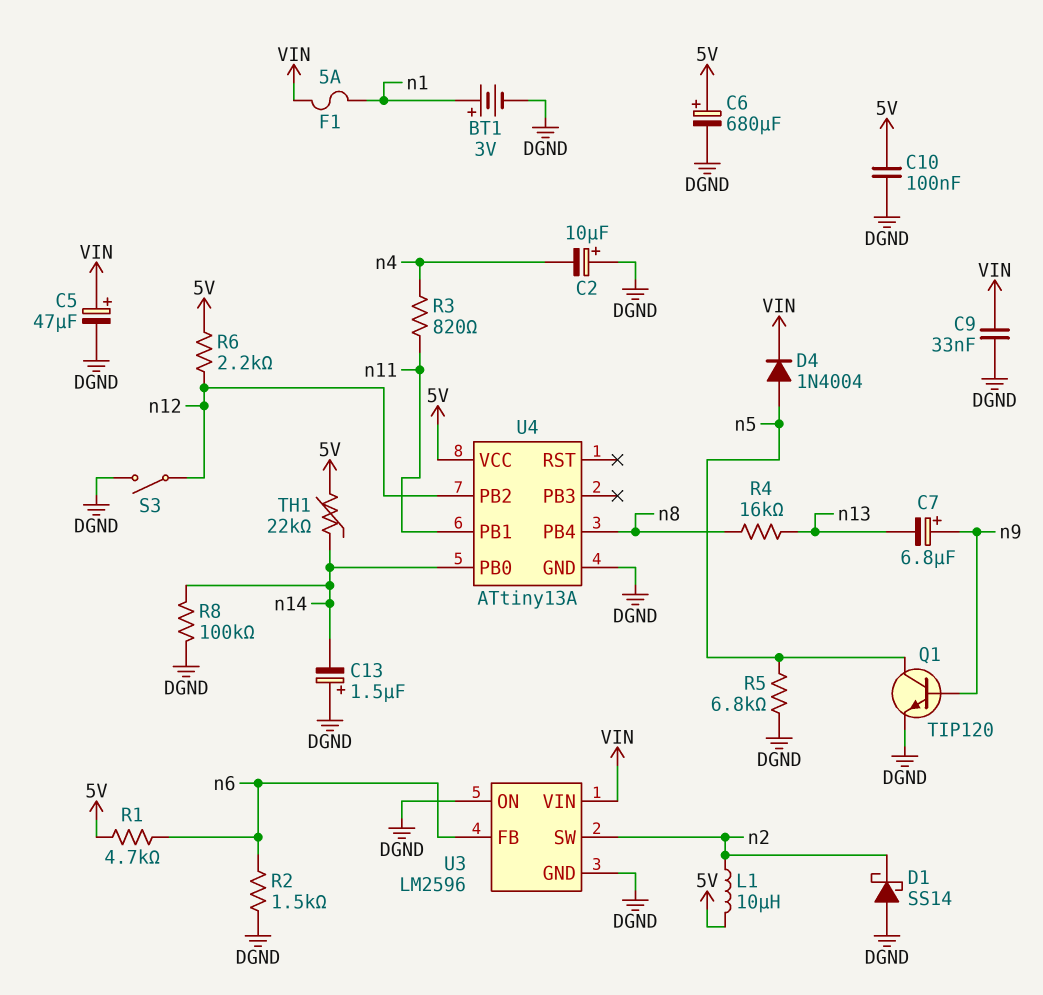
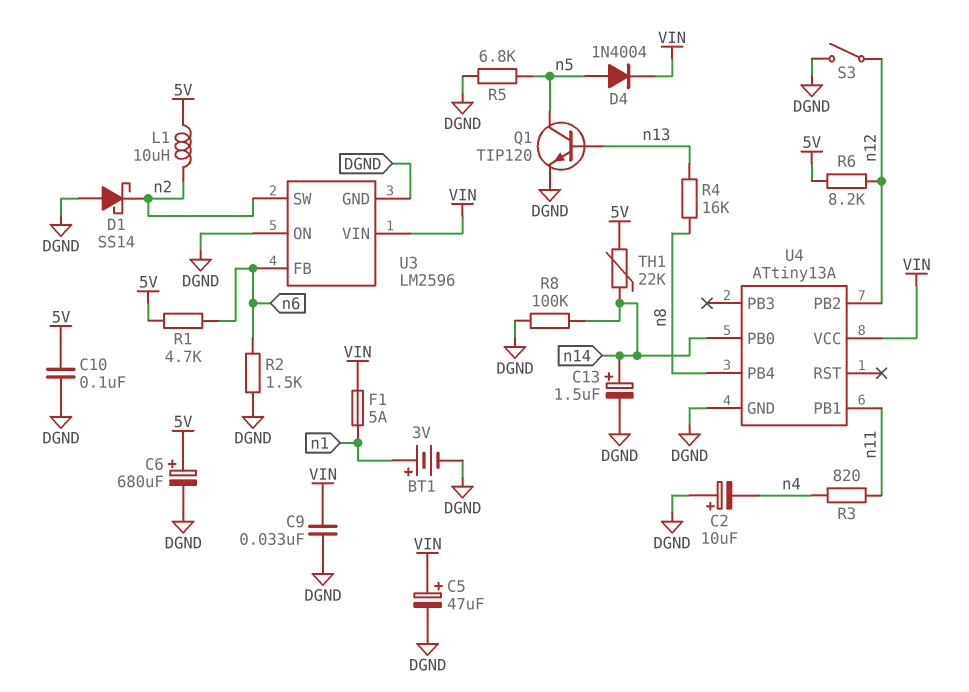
C7: 6.8uF (plus n9, minus n13) -> none
C13: 1.5uF (plus DGND, minus n14) -> 1.5uF (plus n14, minus DGND)
Q1: NPN TIP120 (B n9, C n5, E DGND) -> NPN TIP120 (B n13, C n5, E DGND)
R6: 2.2k (5V, n12) -> 8.2k (5V, n12)
U4 pin VCC: 5V -> VIN

